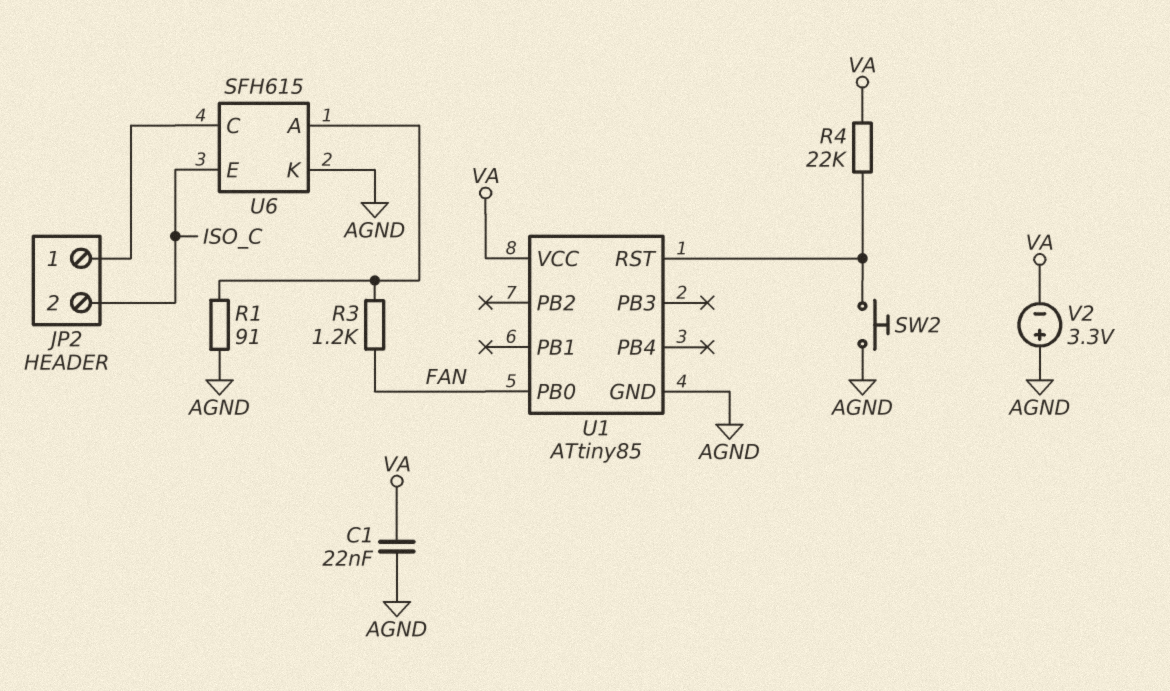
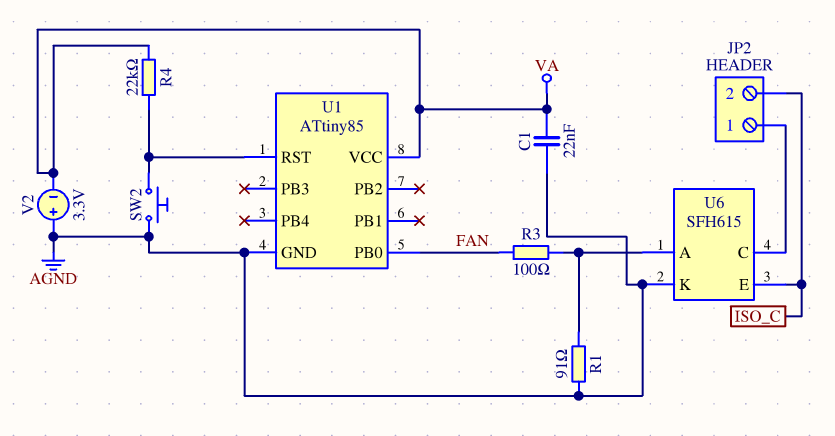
R3: 1.2k (FAN, U6/A) -> 100 (FAN, U6/A)

